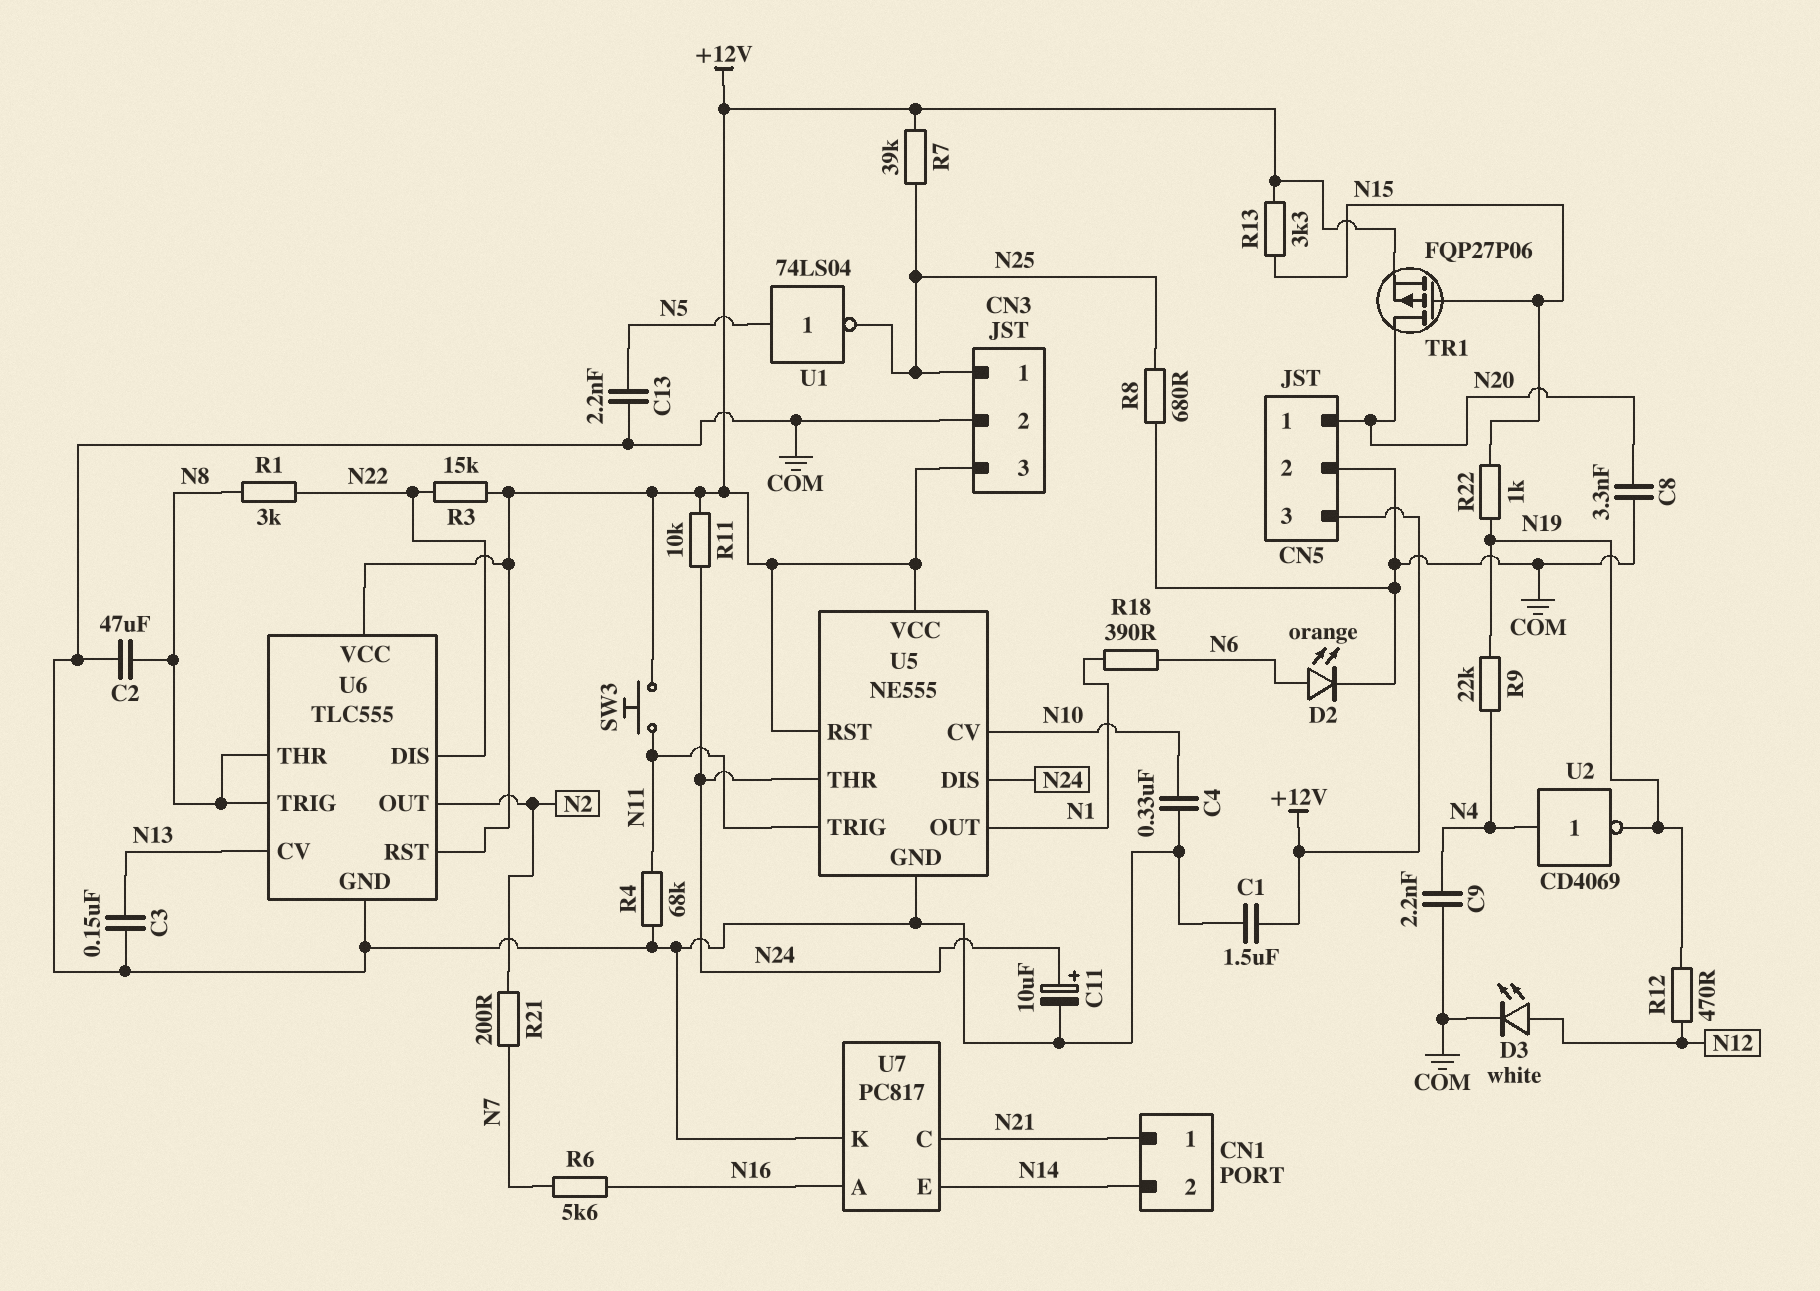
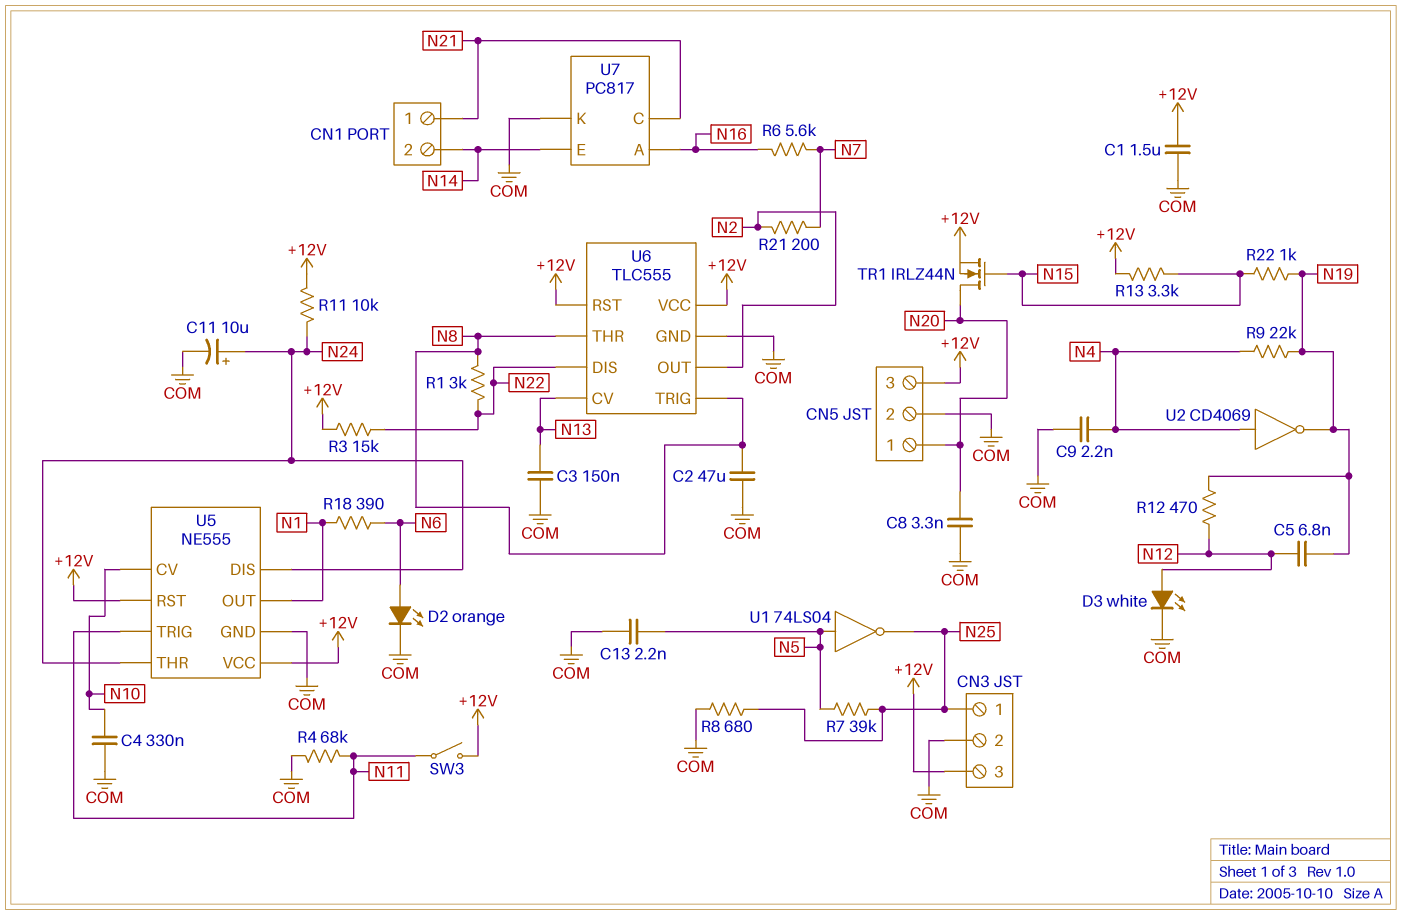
C5: none -> 6.8nF (N12, N19)
R7: 39k (+12V, N25) -> 39k (N5, N25)
SW3: button (+12V, N11) -> switch (+12V, N11)
TR1: PMOS FQP27P06 (G N15, D N20, S +12V) -> NMOS IRLZ44N (G N15, D N20, S +12V)

